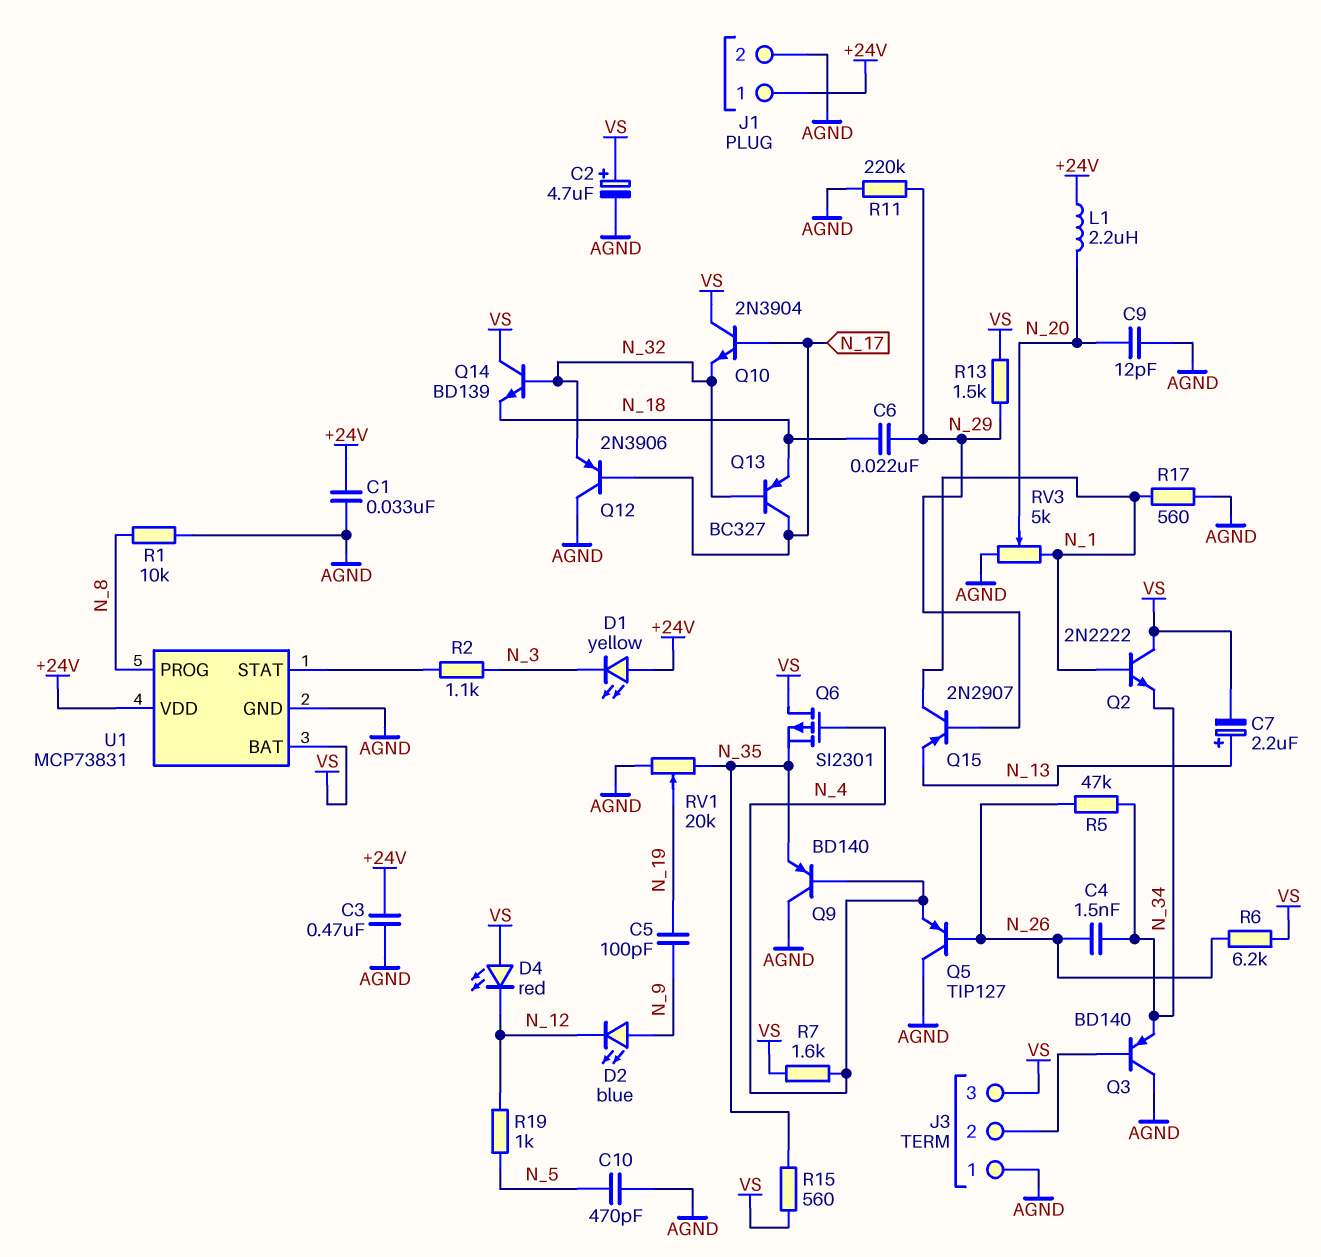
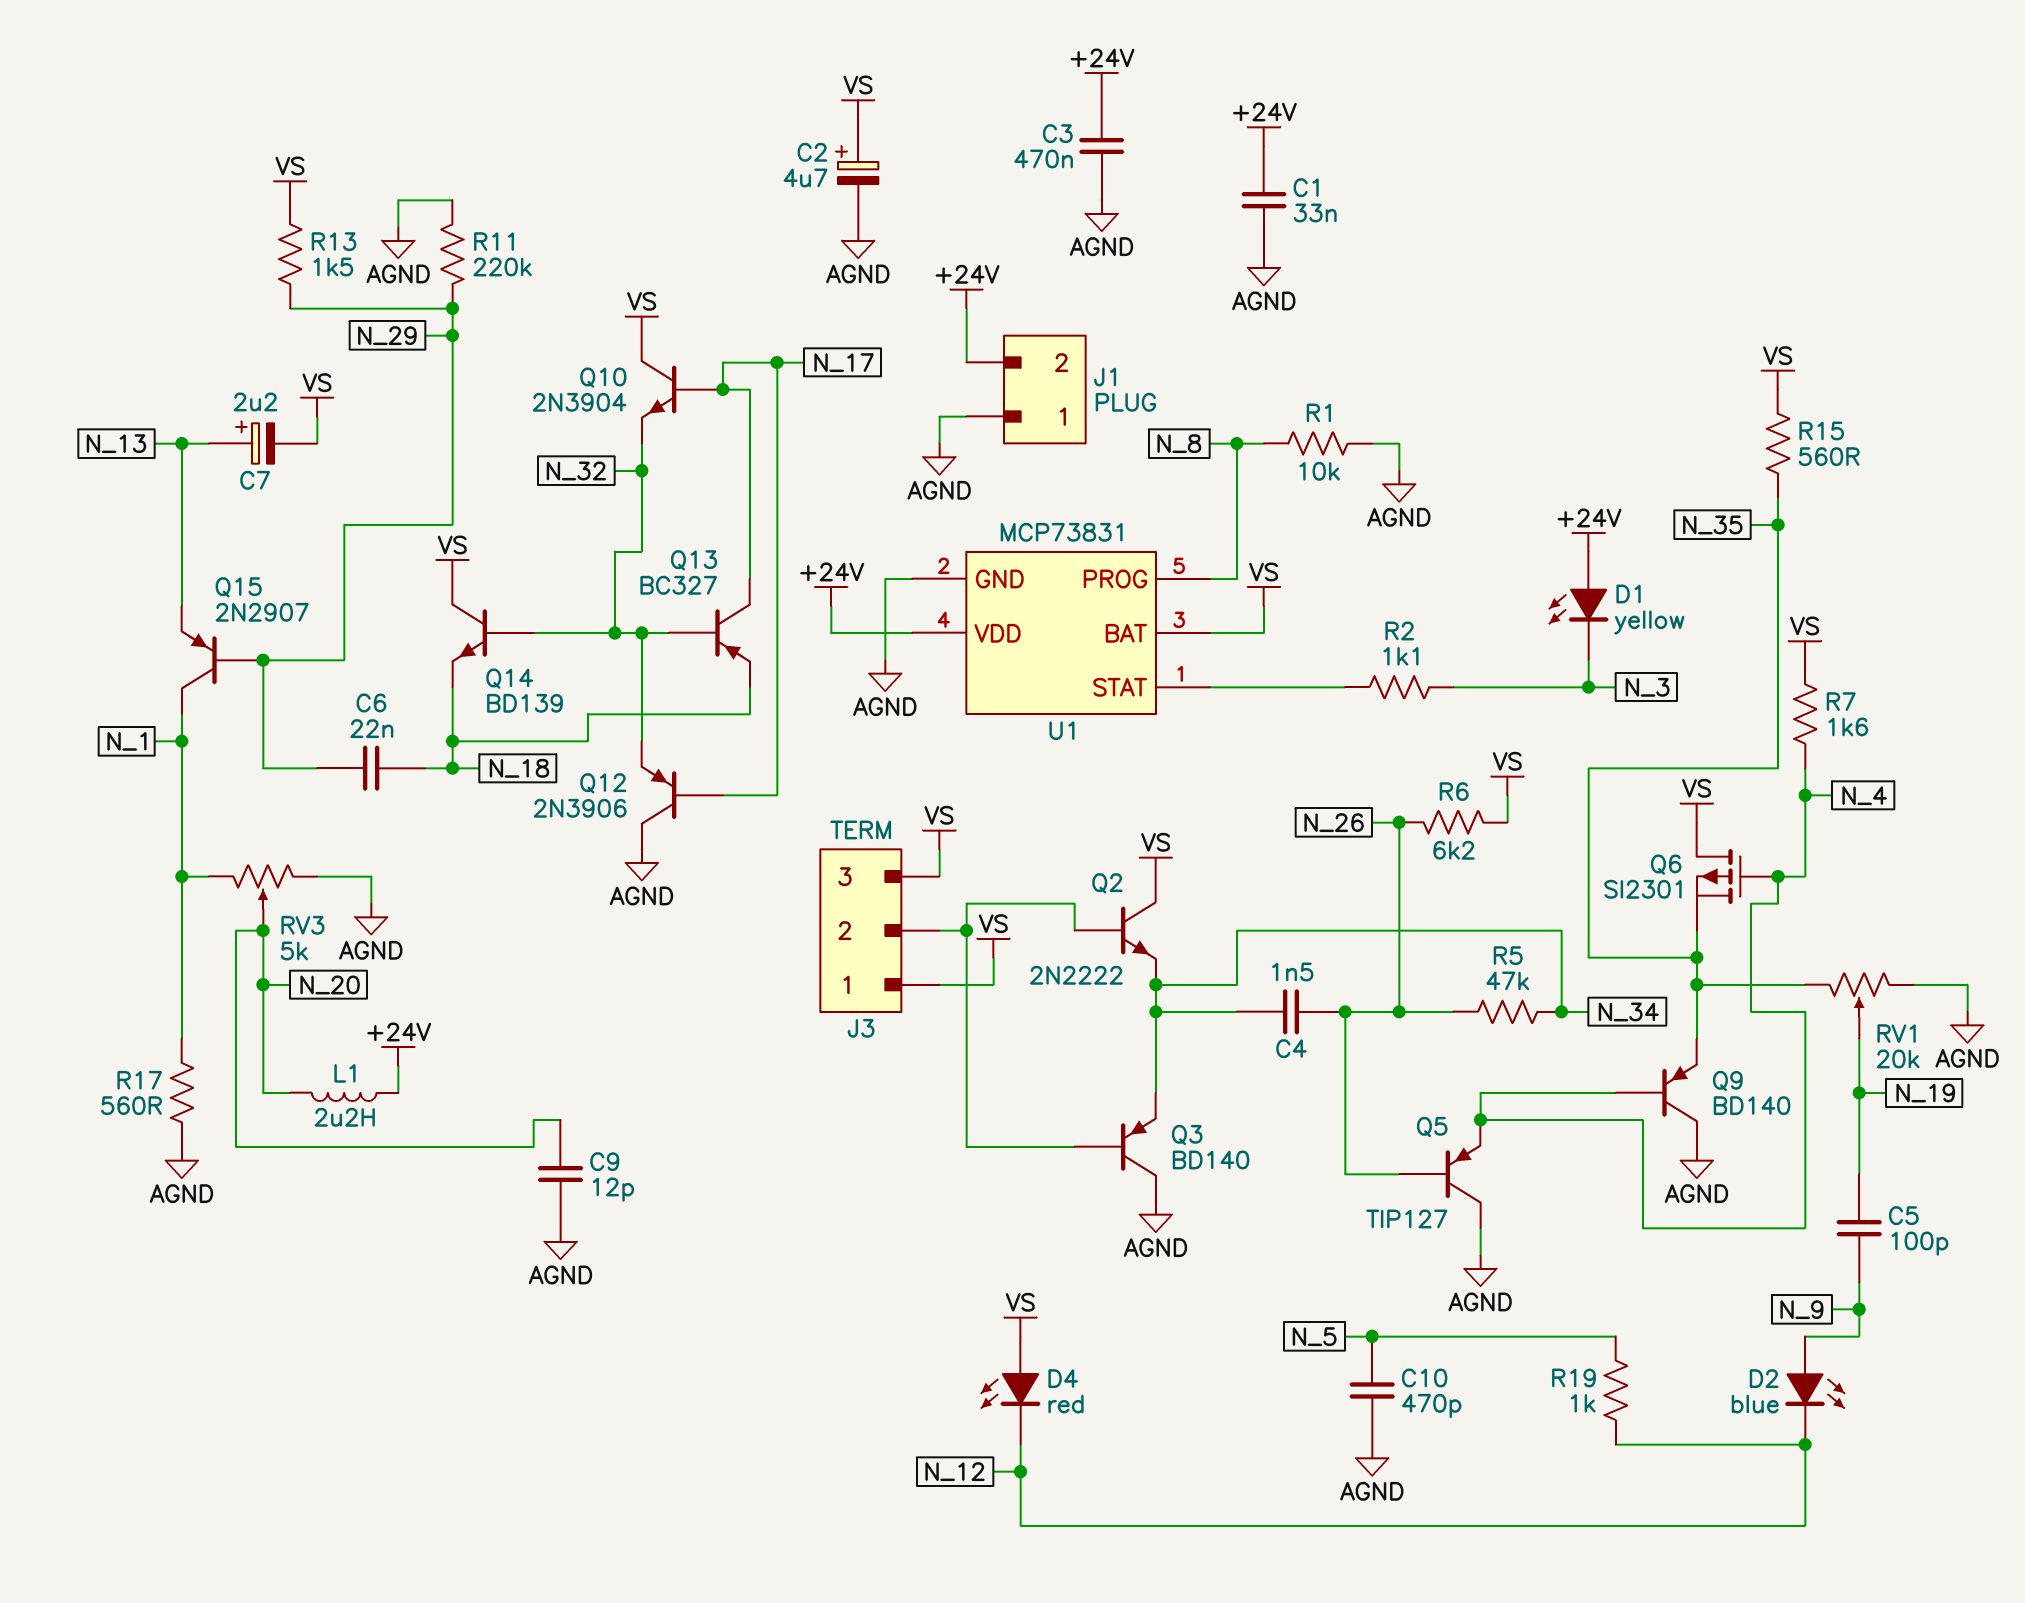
J1 pin 1: +24V -> AGND
J1 pin 2: AGND -> +24V
J3 pin 1: AGND -> VS
Q2: NPN 2N2222 (B N_1, C VS, E N_34) -> NPN 2N2222 (B J3/2, C VS, E N_34)

